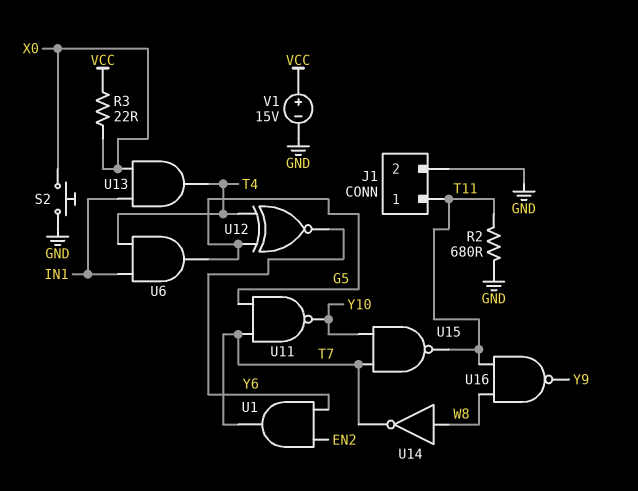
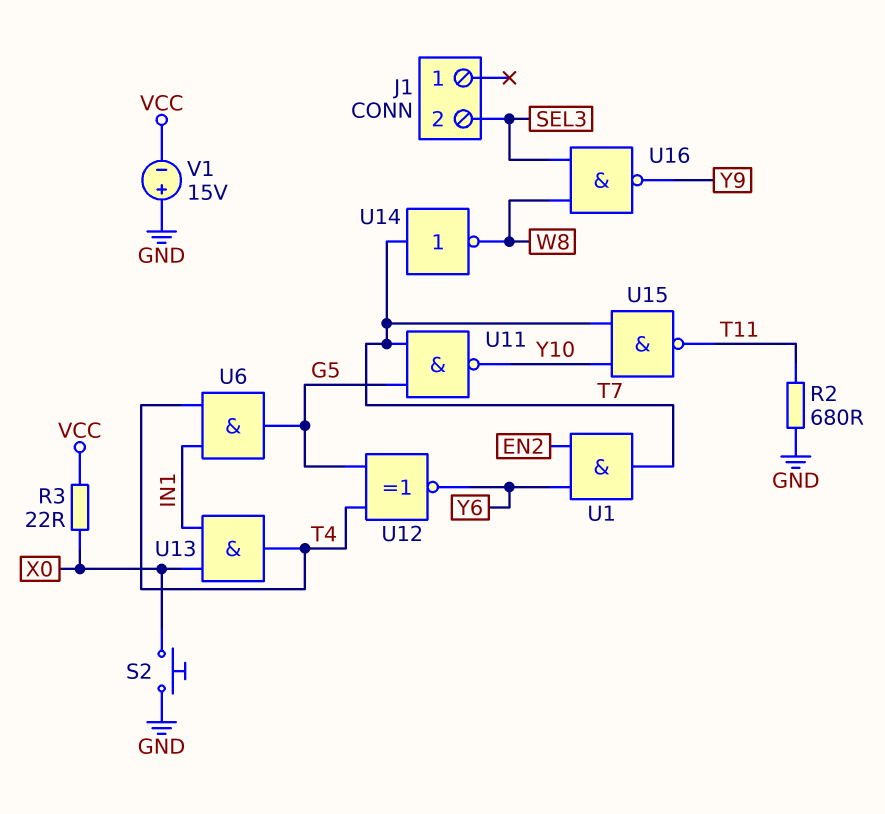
J1 pin 1: T11 -> none
J1 pin 2: GND -> SEL3
U14: NOT (in W8, out T7) -> NOT (in T7, out W8)
U16: NAND (in T11, in W8, out Y9) -> NAND (in SEL3, in W8, out Y9)
V1: 15V (plus VCC, minus GND) -> 15V (plus GND, minus VCC)

